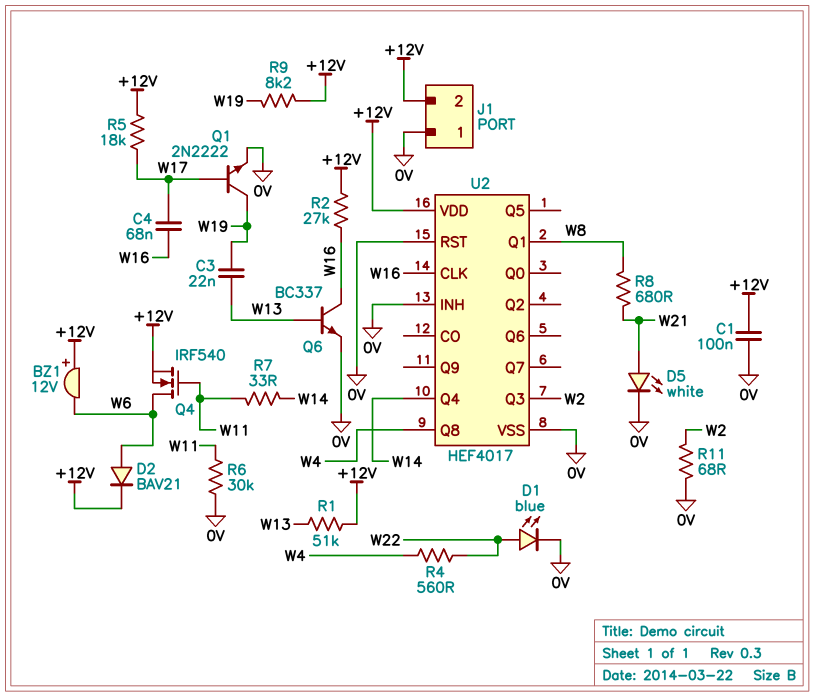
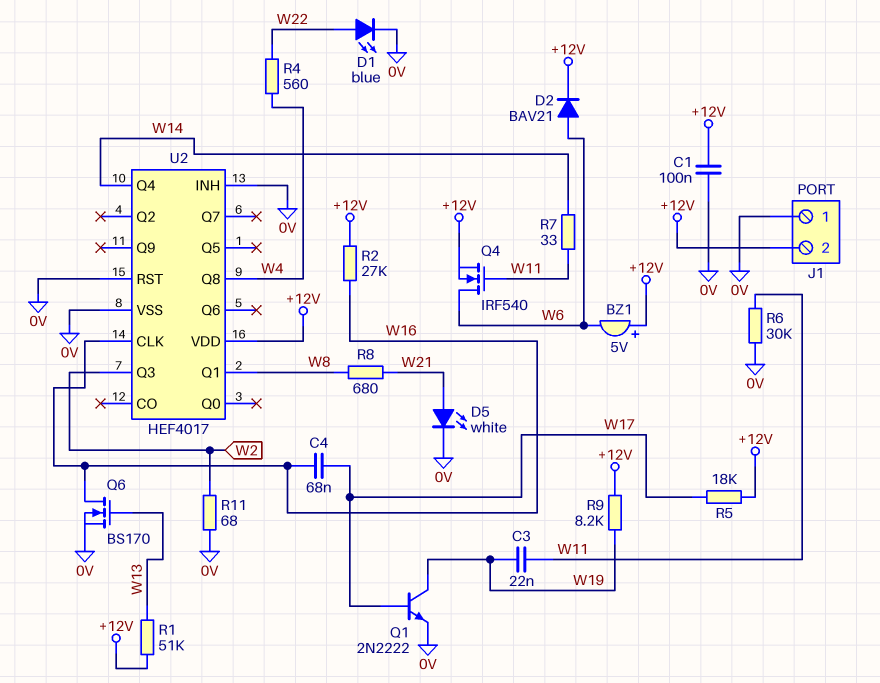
BZ1: buzzer 12V (plus +12V, minus W6) -> buzzer 5V (plus +12V, minus W6)
C3: 22nF (W13, W19) -> 22nF (W11, W19)
Q6: NPN BC337 (B W13, C W16, E 0V) -> NMOS BS170 (G W13, D W16, S 0V)

